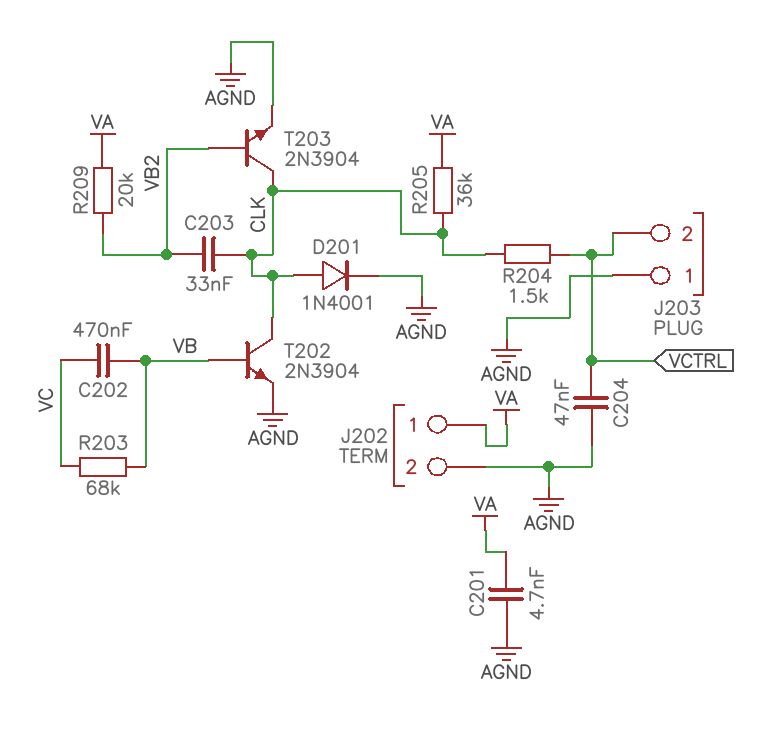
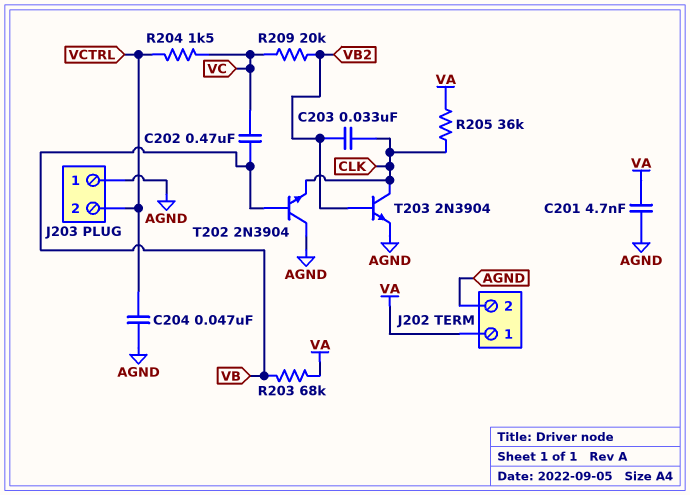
D201: diode 1N4001 (A CLK, K AGND) -> none
R203: 68k (VB, VC) -> 68k (VA, VB)
R204: 1.5k (CLK, VCTRL) -> 1.5k (VC, VCTRL)
R209: 20k (VA, VB2) -> 20k (VB2, VC)
T202: NPN 2N3904 (B VB, C CLK, E AGND) -> NPN 2N3904 (B VB, C AGND, E CLK)

